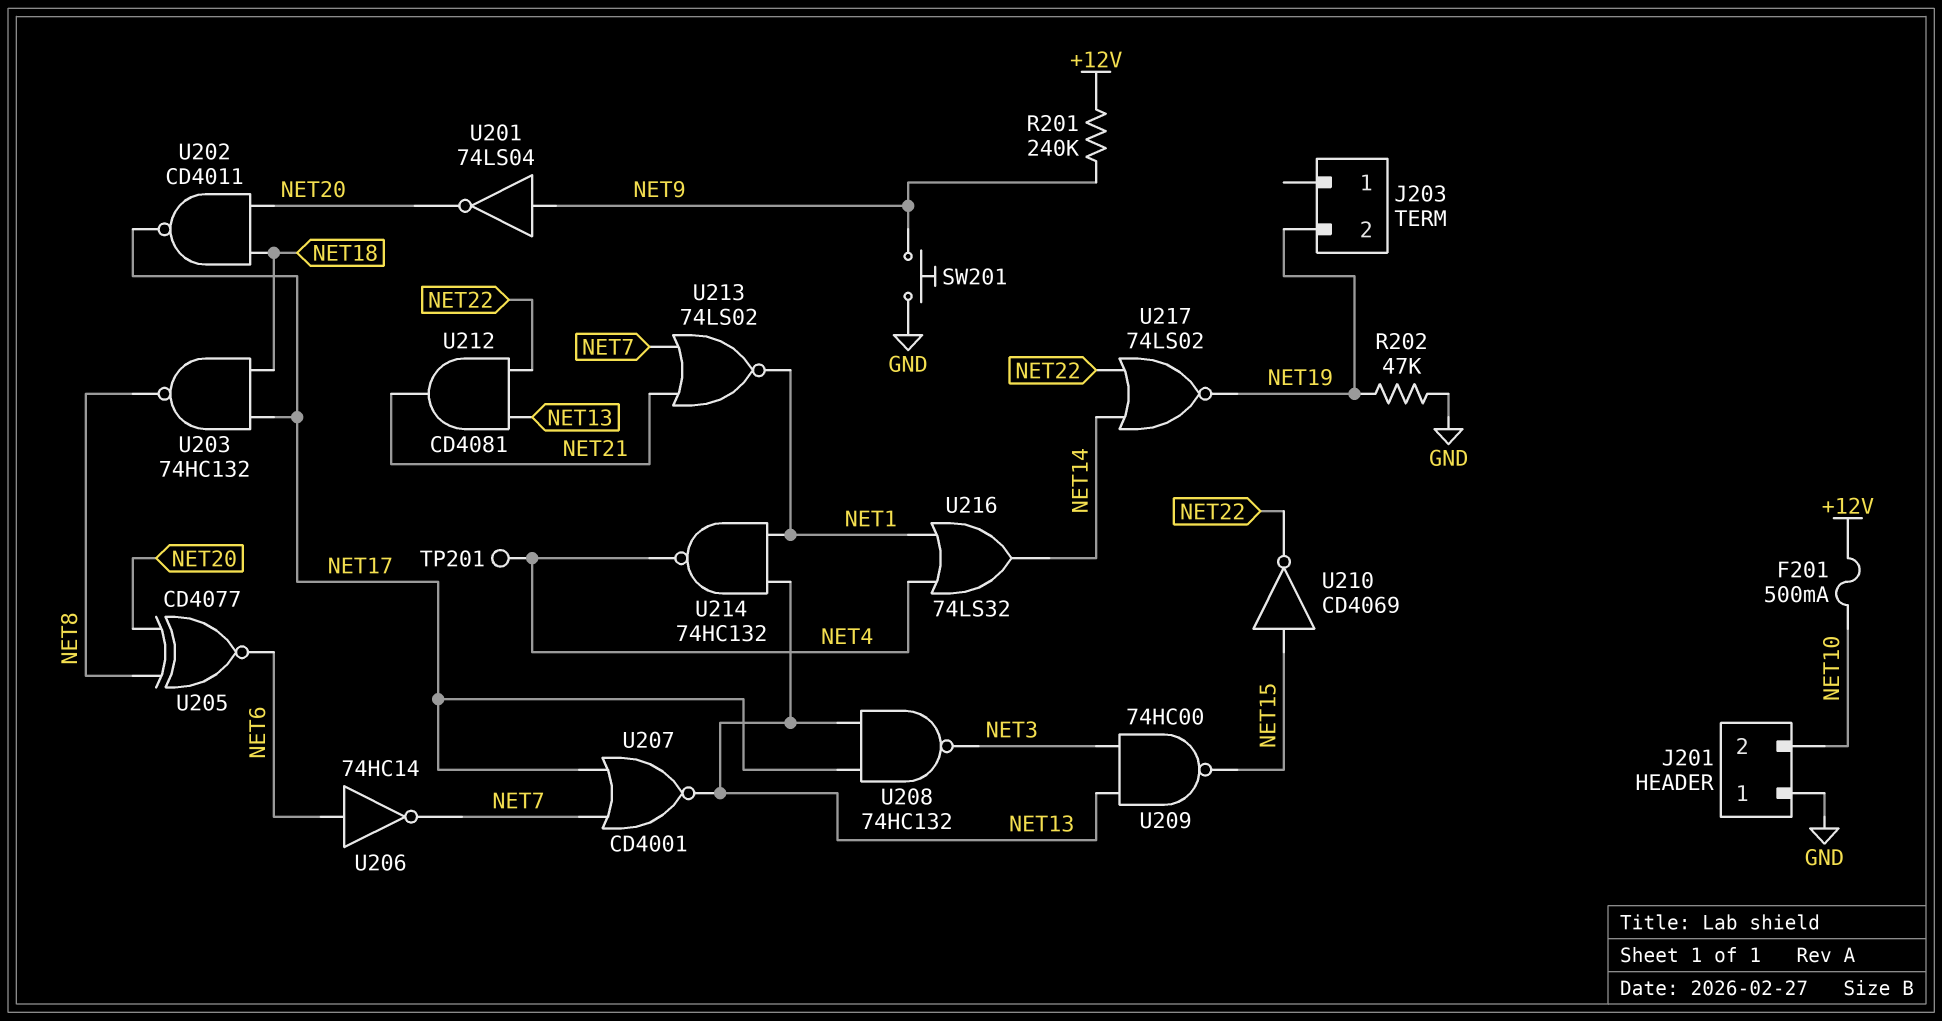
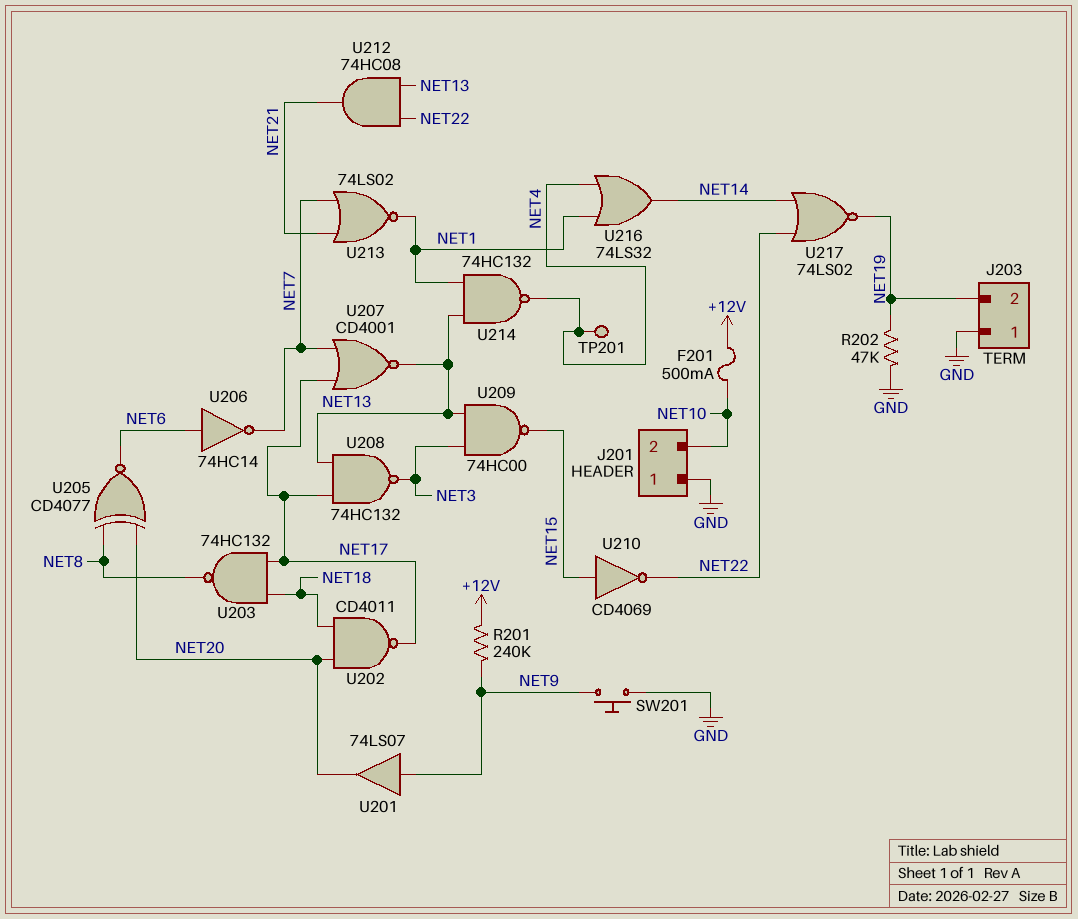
J203 pin 1: none -> GND
U201: NOT 74LS04 (in NET9, out NET20) -> buffer 74LS07 (in NET9, out NET20)
U212: AND CD4081 (in NET13, in NET22, out NET21) -> AND 74HC08 (in NET13, in NET22, out NET21)

